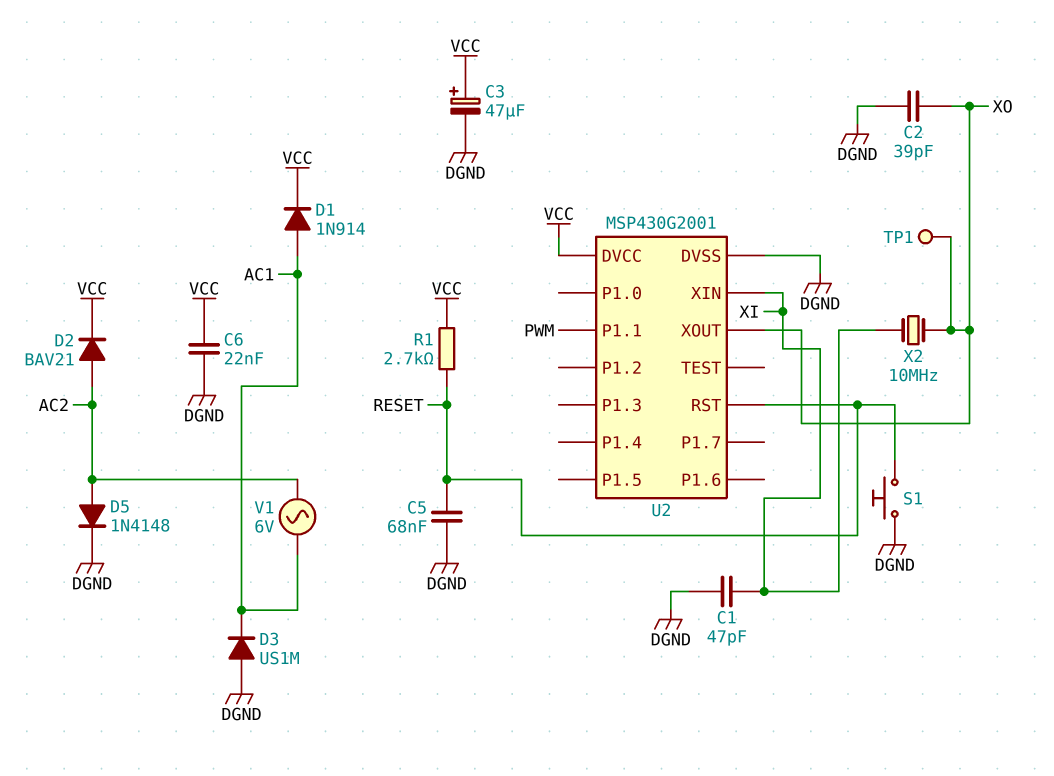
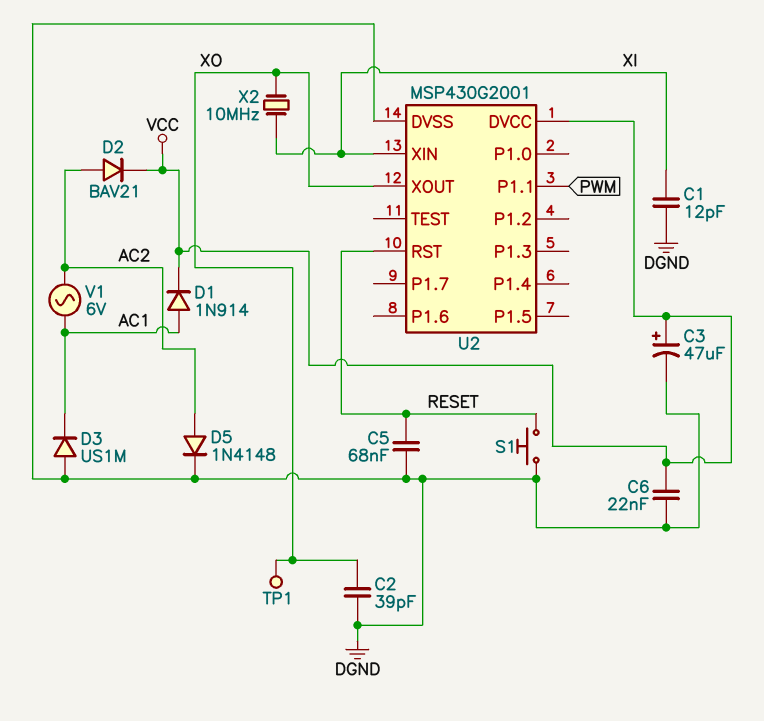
C1: 47pF (DGND, XI) -> 12pF (DGND, XI)
R1: 2.7k (RESET, VCC) -> none

